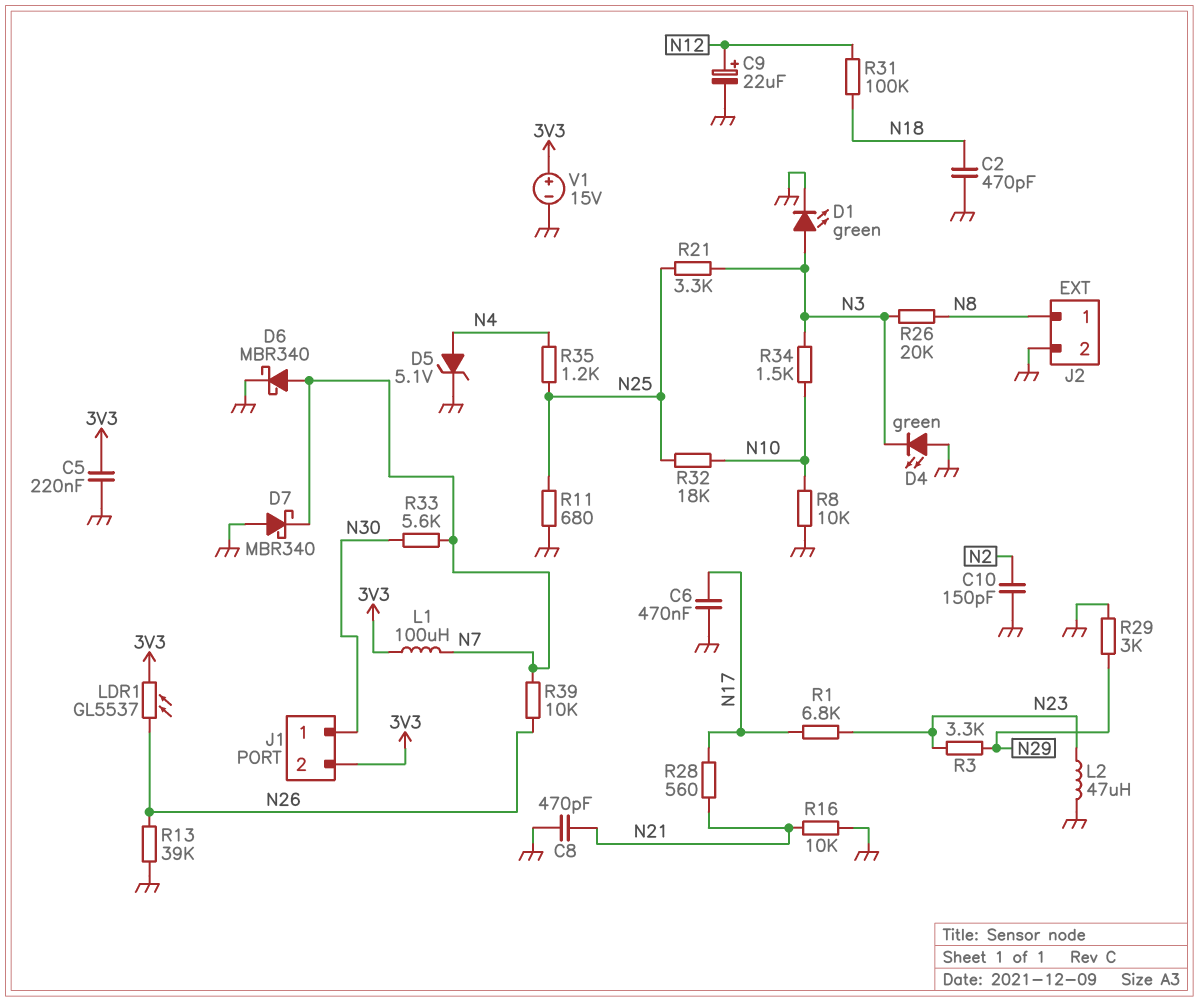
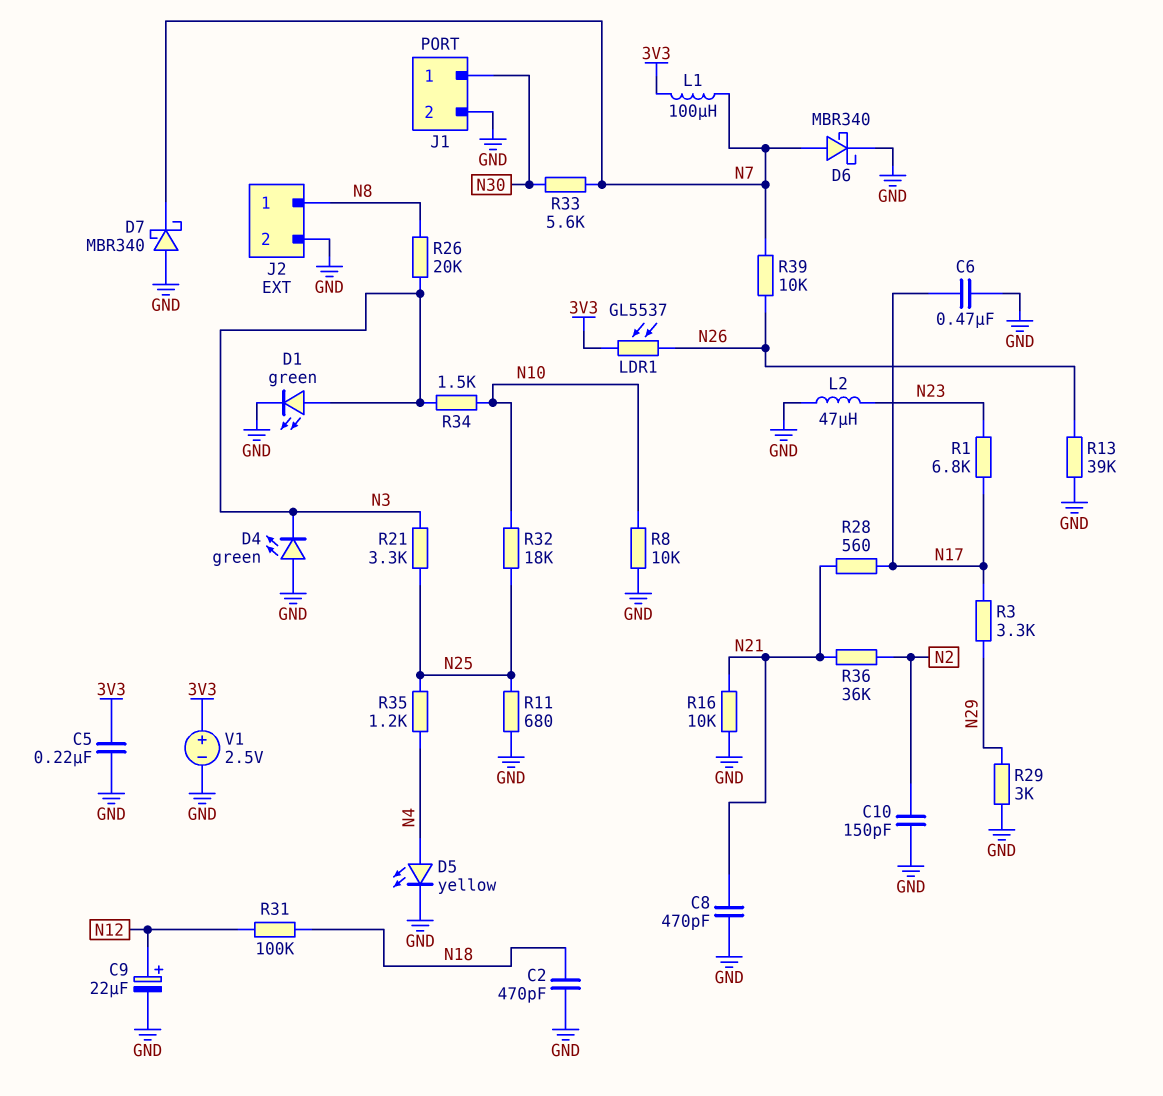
D5: zener 5.1V (A N4, K GND) -> LED yellow (A N4, K GND)
J1 pin 2: 3V3 -> GND
R3: 3.3k (N23, N29) -> 3.3k (N17, N29)
R36: none -> 36k (N2, N21)
V1: 15V (plus 3V3, minus GND) -> 2.5V (plus 3V3, minus GND)

